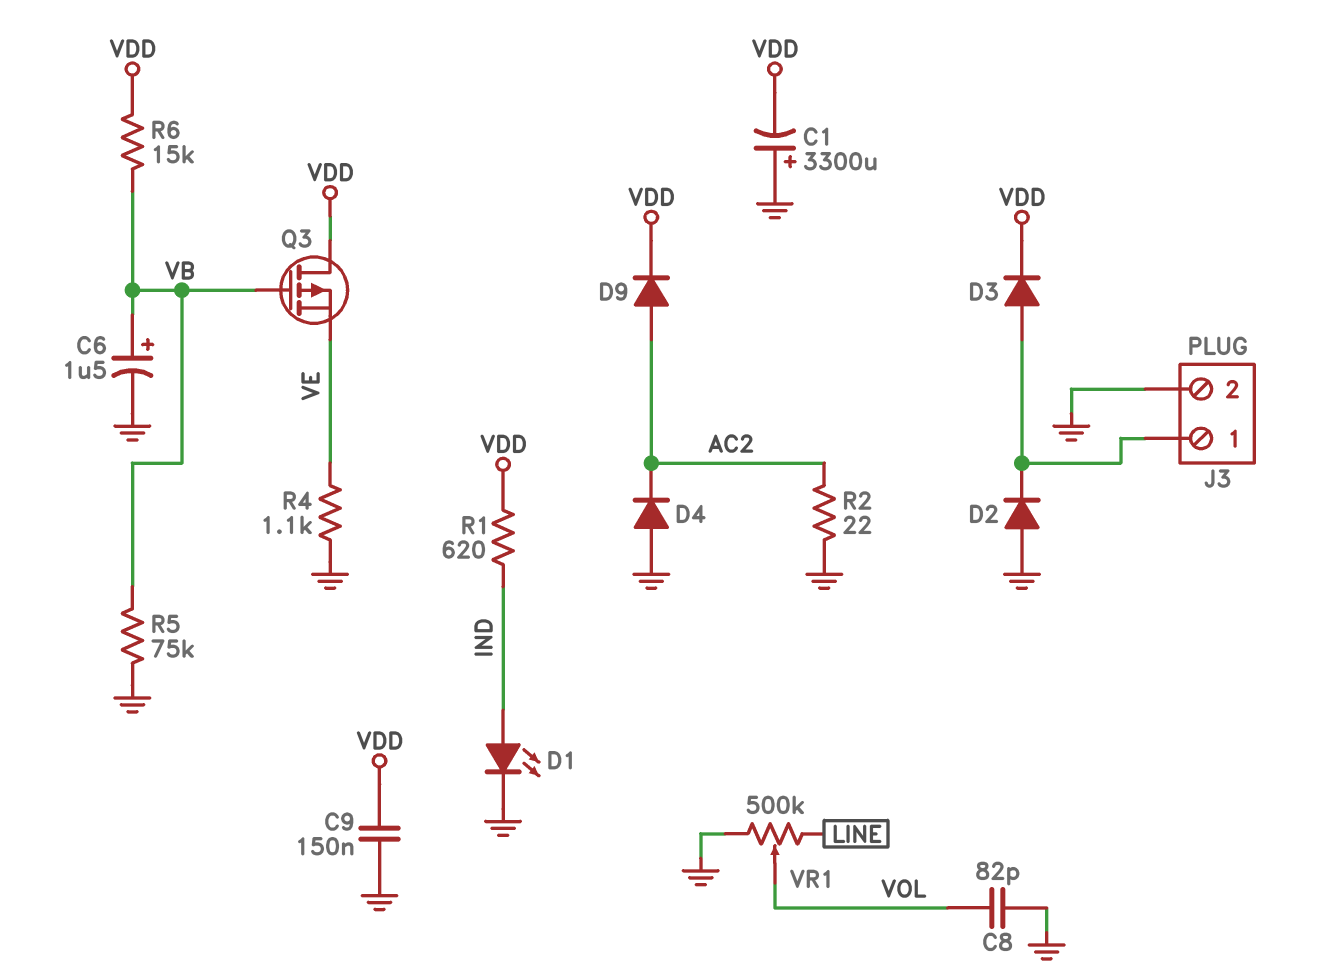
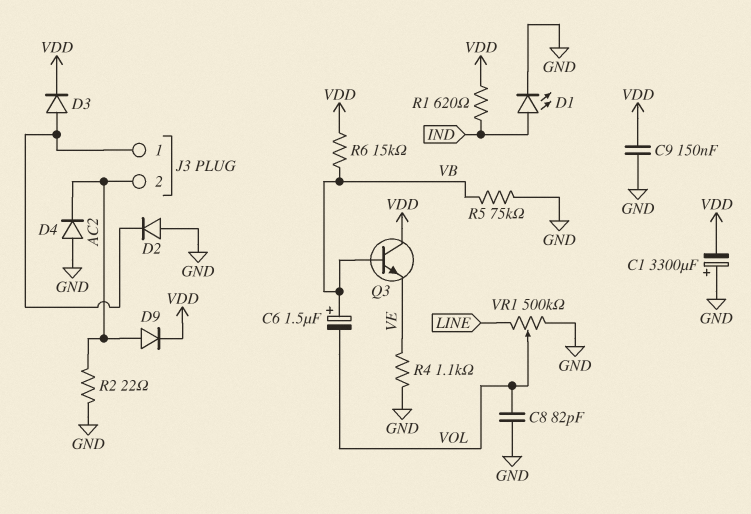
C6: 1.5uF (plus VB, minus GND) -> 1.5uF (plus VB, minus VOL)
J3 pin 2: GND -> AC2
Q3: PMOS (G VB, D VDD, S VE) -> NPN (B VB, C VDD, E VE)

